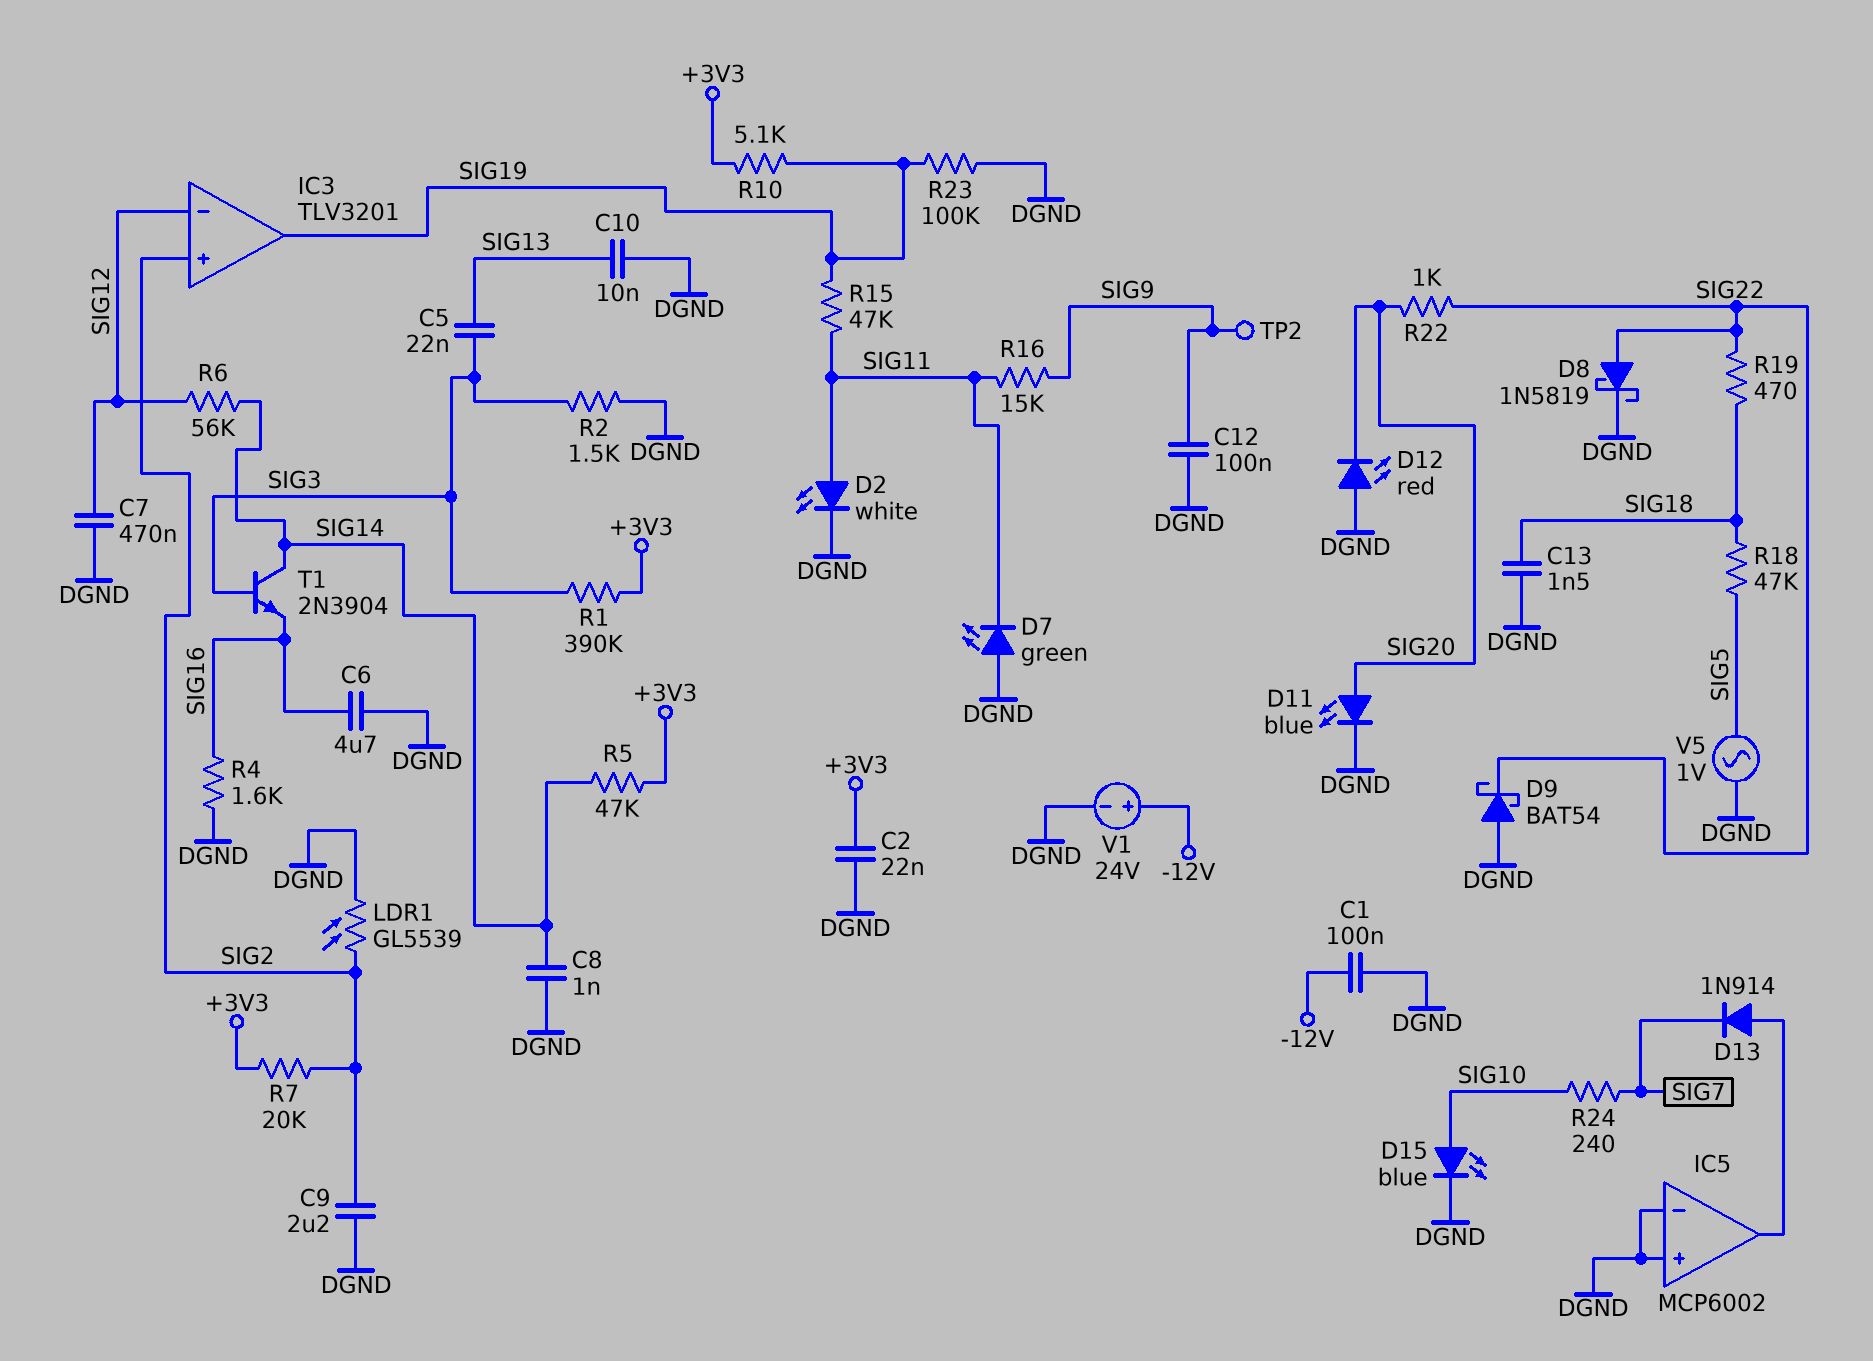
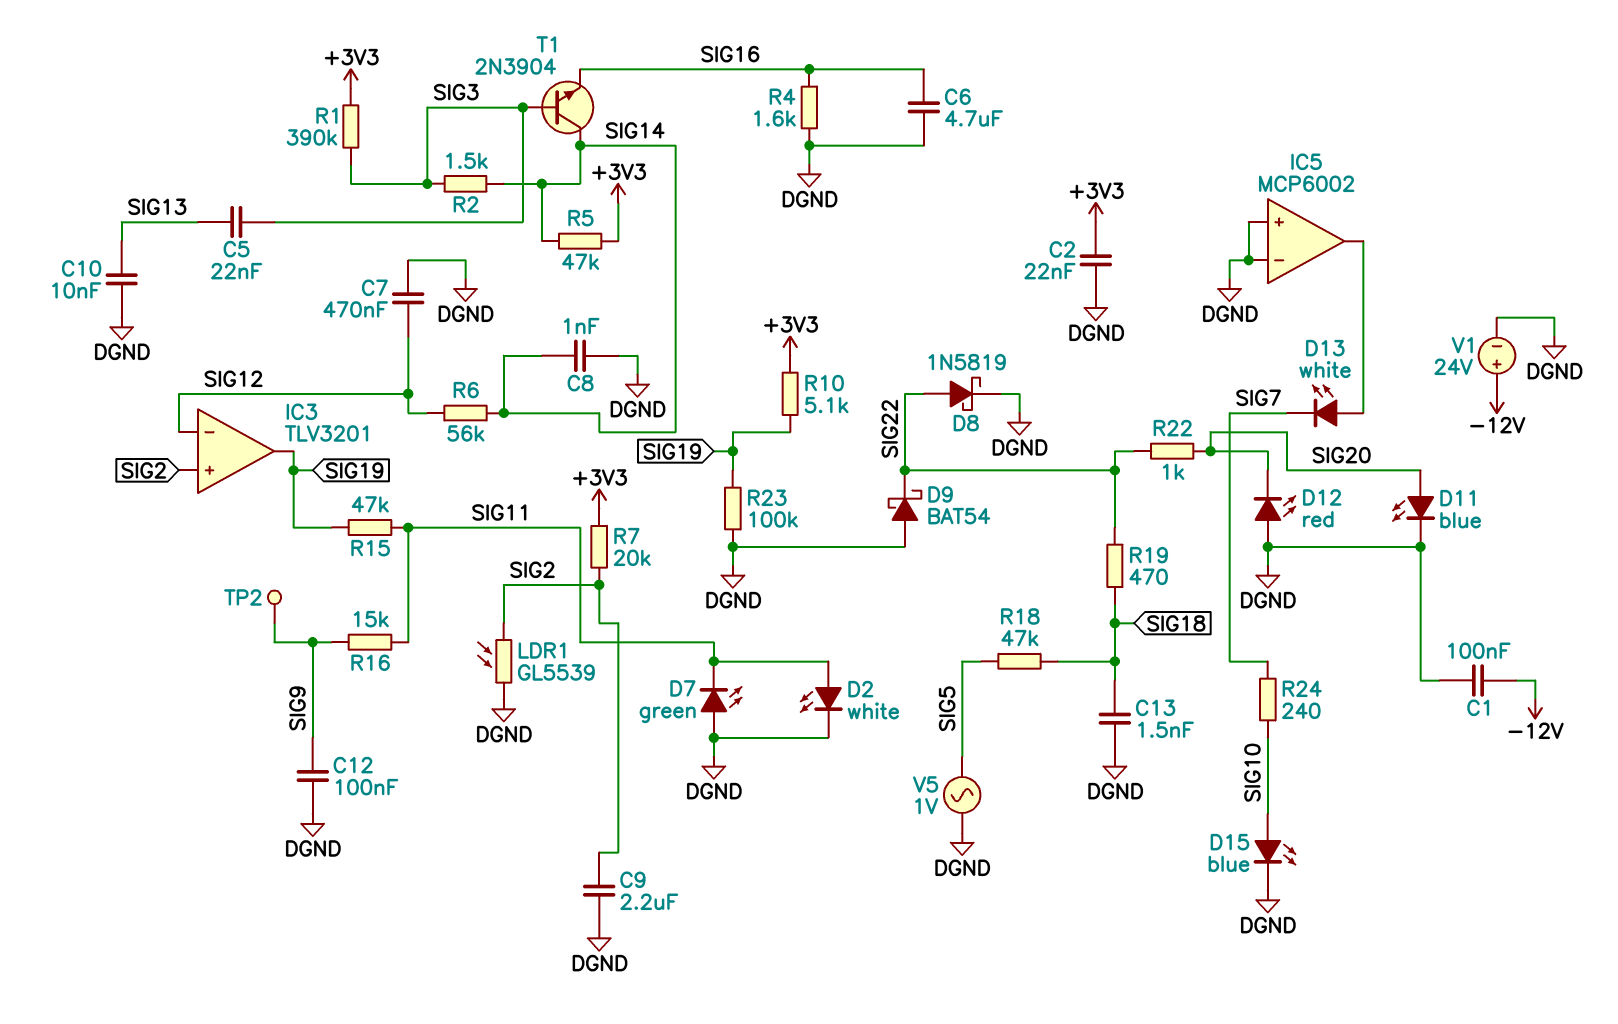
D13: diode 1N914 (A IC5/out, K SIG7) -> LED white (A IC5/out, K SIG7)
R2: 1.5k (DGND, SIG3) -> 1.5k (SIG3, SIG14)

